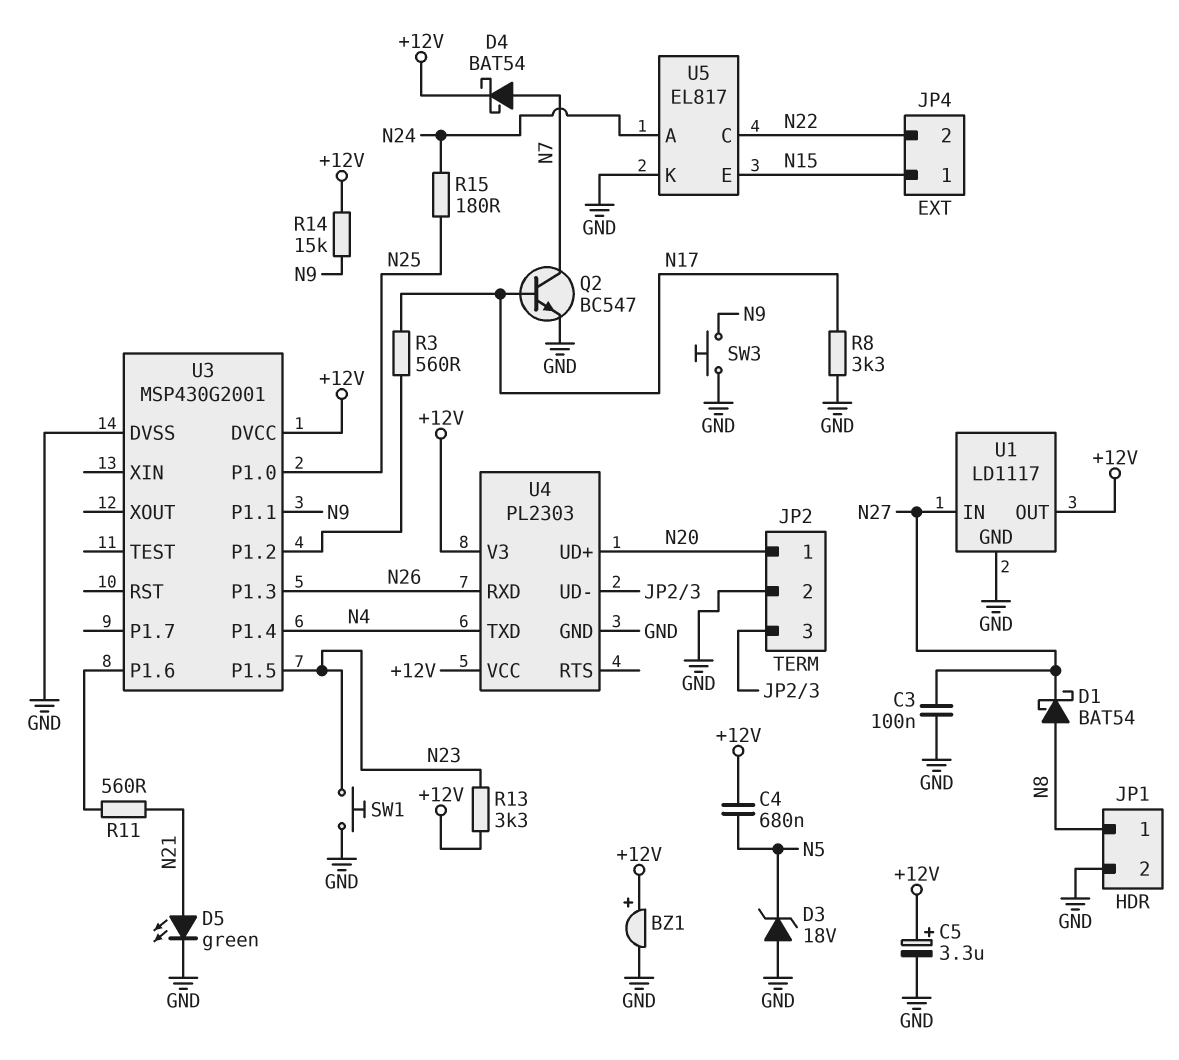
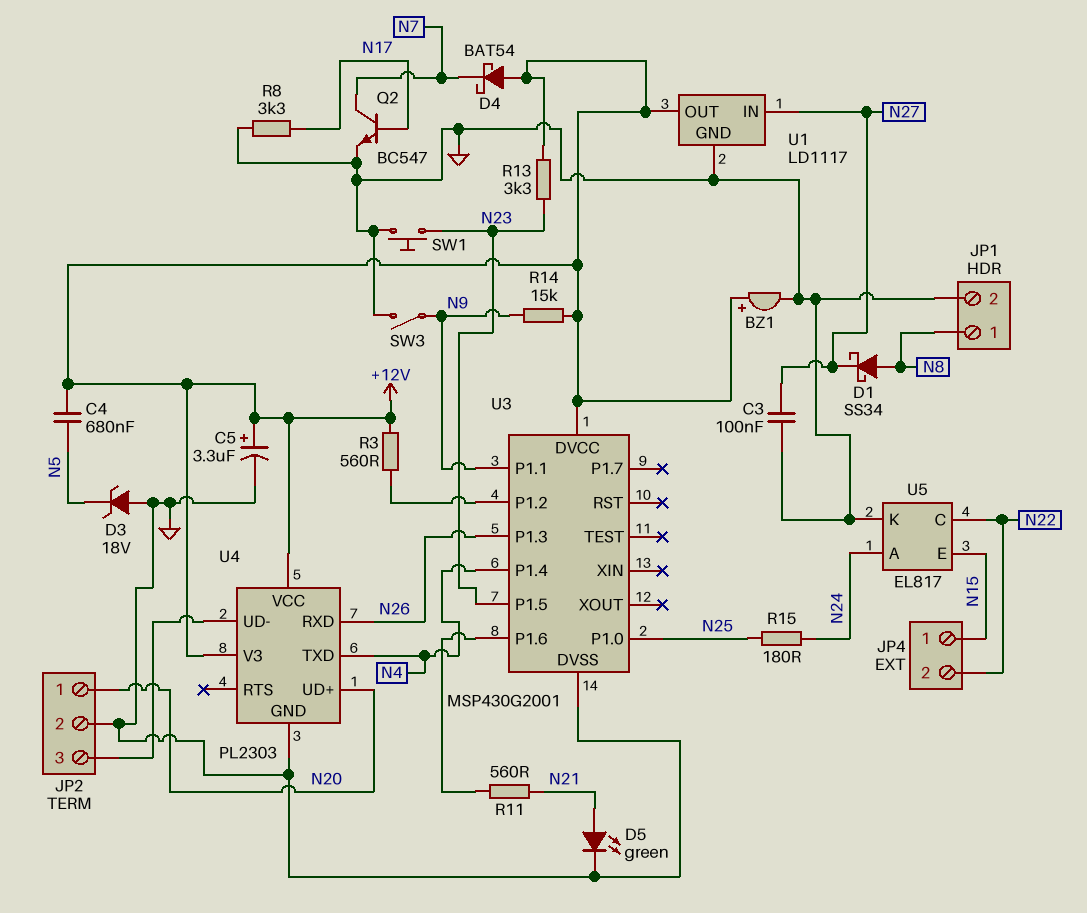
D1: schottky BAT54 (A N8, K N27) -> schottky SS34 (A N8, K N27)
D4: schottky BAT54 (A N7, K +12V) -> schottky BAT54 (A +12V, K N7)
R3: 560 (N17, U3/P1.2) -> 560 (+12V, U3/P1.2)
SW3: button (GND, N9) -> switch (GND, N9)

